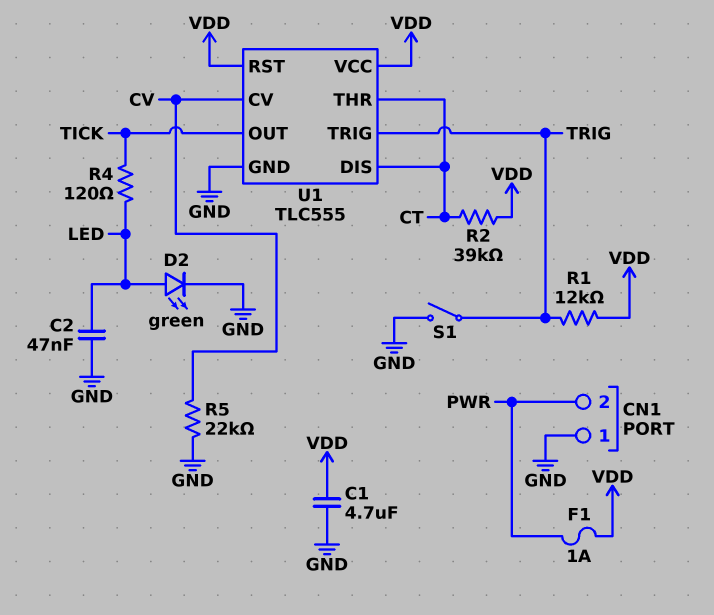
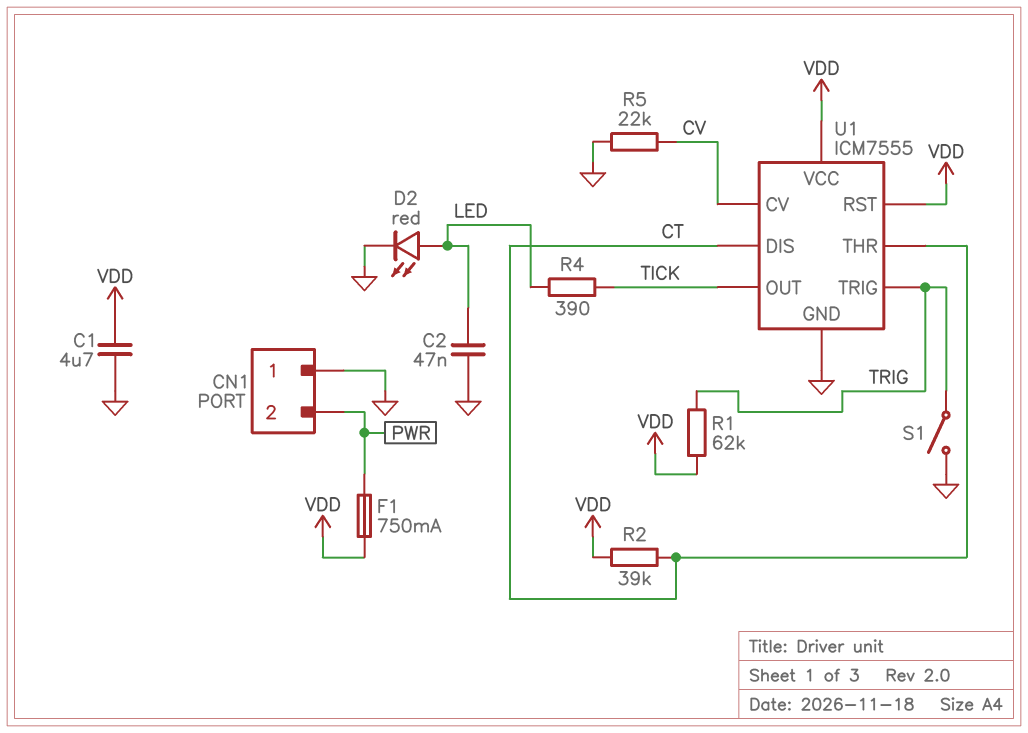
D2: LED green (A LED, K GND) -> LED red (A LED, K GND)
F1: 1A (PWR, VDD) -> 750mA (PWR, VDD)
R1: 12k (TRIG, VDD) -> 62k (TRIG, VDD)
R4: 120 (LED, TICK) -> 390 (LED, TICK)
U1: TLC555 -> ICM7555

